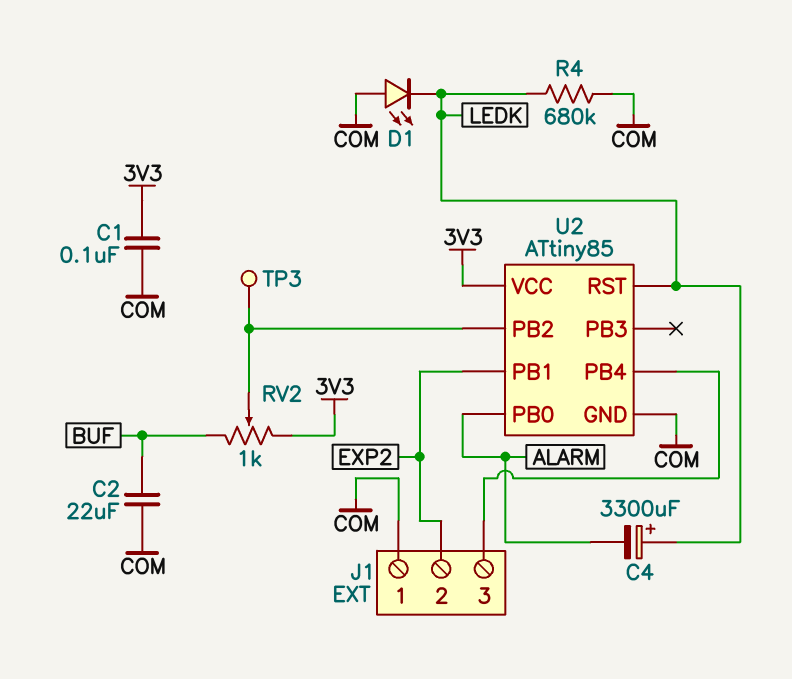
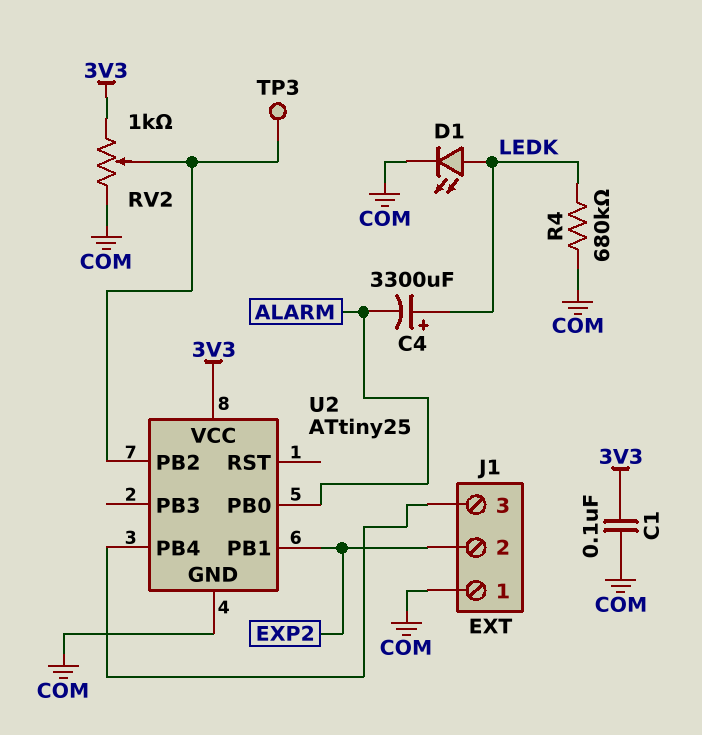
C2: 22uF (BUF, COM) -> none
D1: LED (A COM, K LEDK) -> LED (A LEDK, K COM)
RV2: 1k (3V3, BUF, wiper U2/PB2) -> 1k (3V3, COM, wiper U2/PB2)
U2: ATtiny85 -> ATtiny25
U2 pin RST: LEDK -> none

